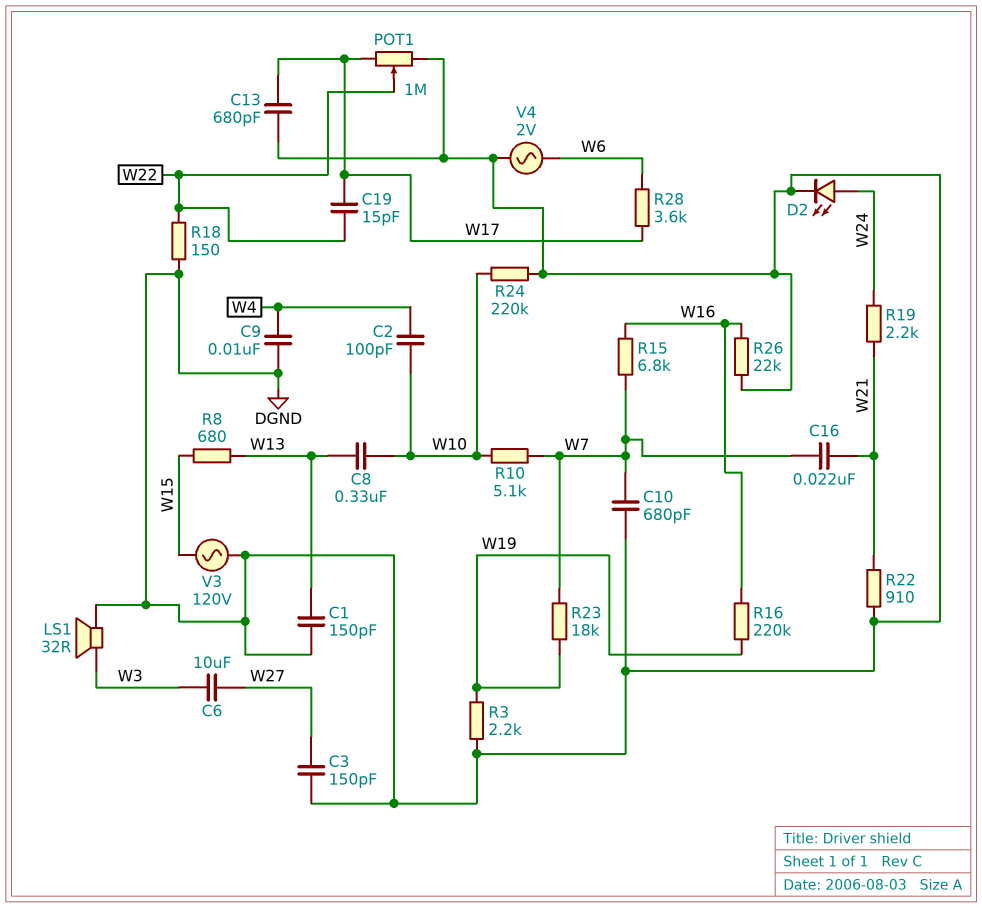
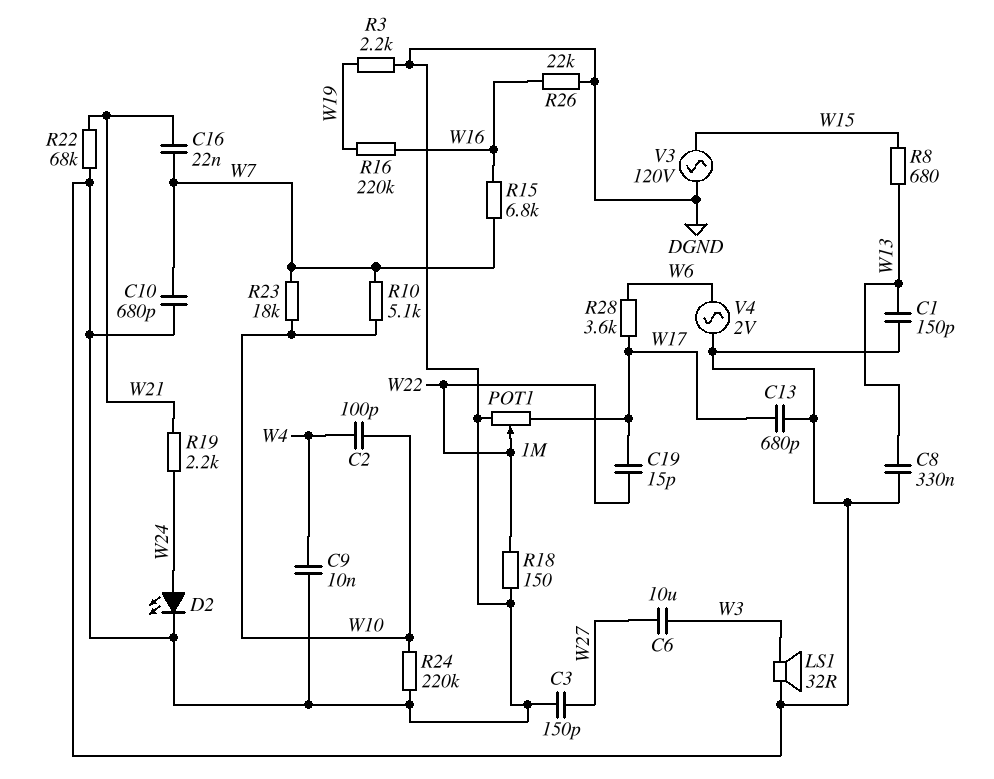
C8: 330nF (W10, W13) -> 330nF (DGND, W13)
R22: 910 (DGND, W21) -> 68k (DGND, W21)
R23: 18k (W7, W19) -> 18k (W7, W10)

